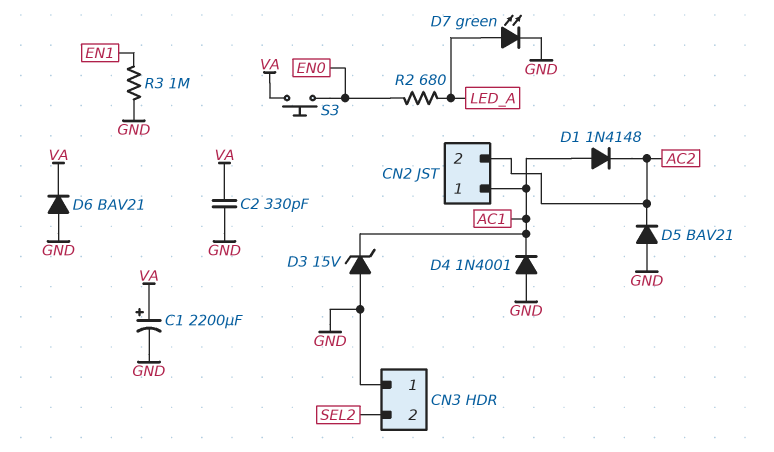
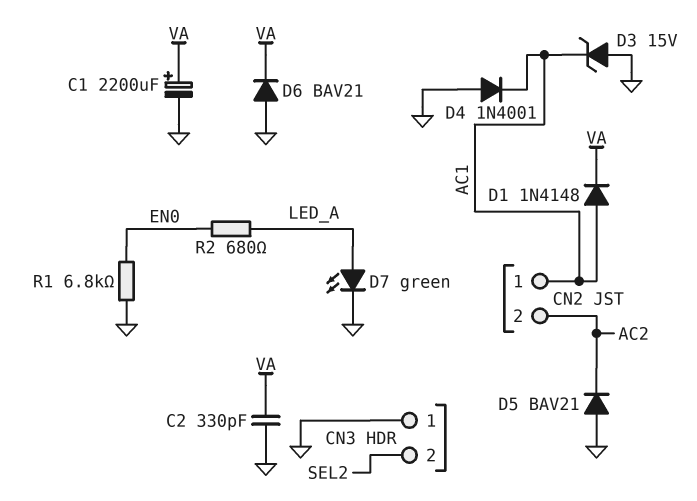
D1: diode 1N4148 (A AC1, K AC2) -> diode 1N4148 (A AC1, K VA)
R1: none -> 6.8k (EN0, GND)
R3: 1M (EN1, GND) -> none
S3: button (EN0, VA) -> none

